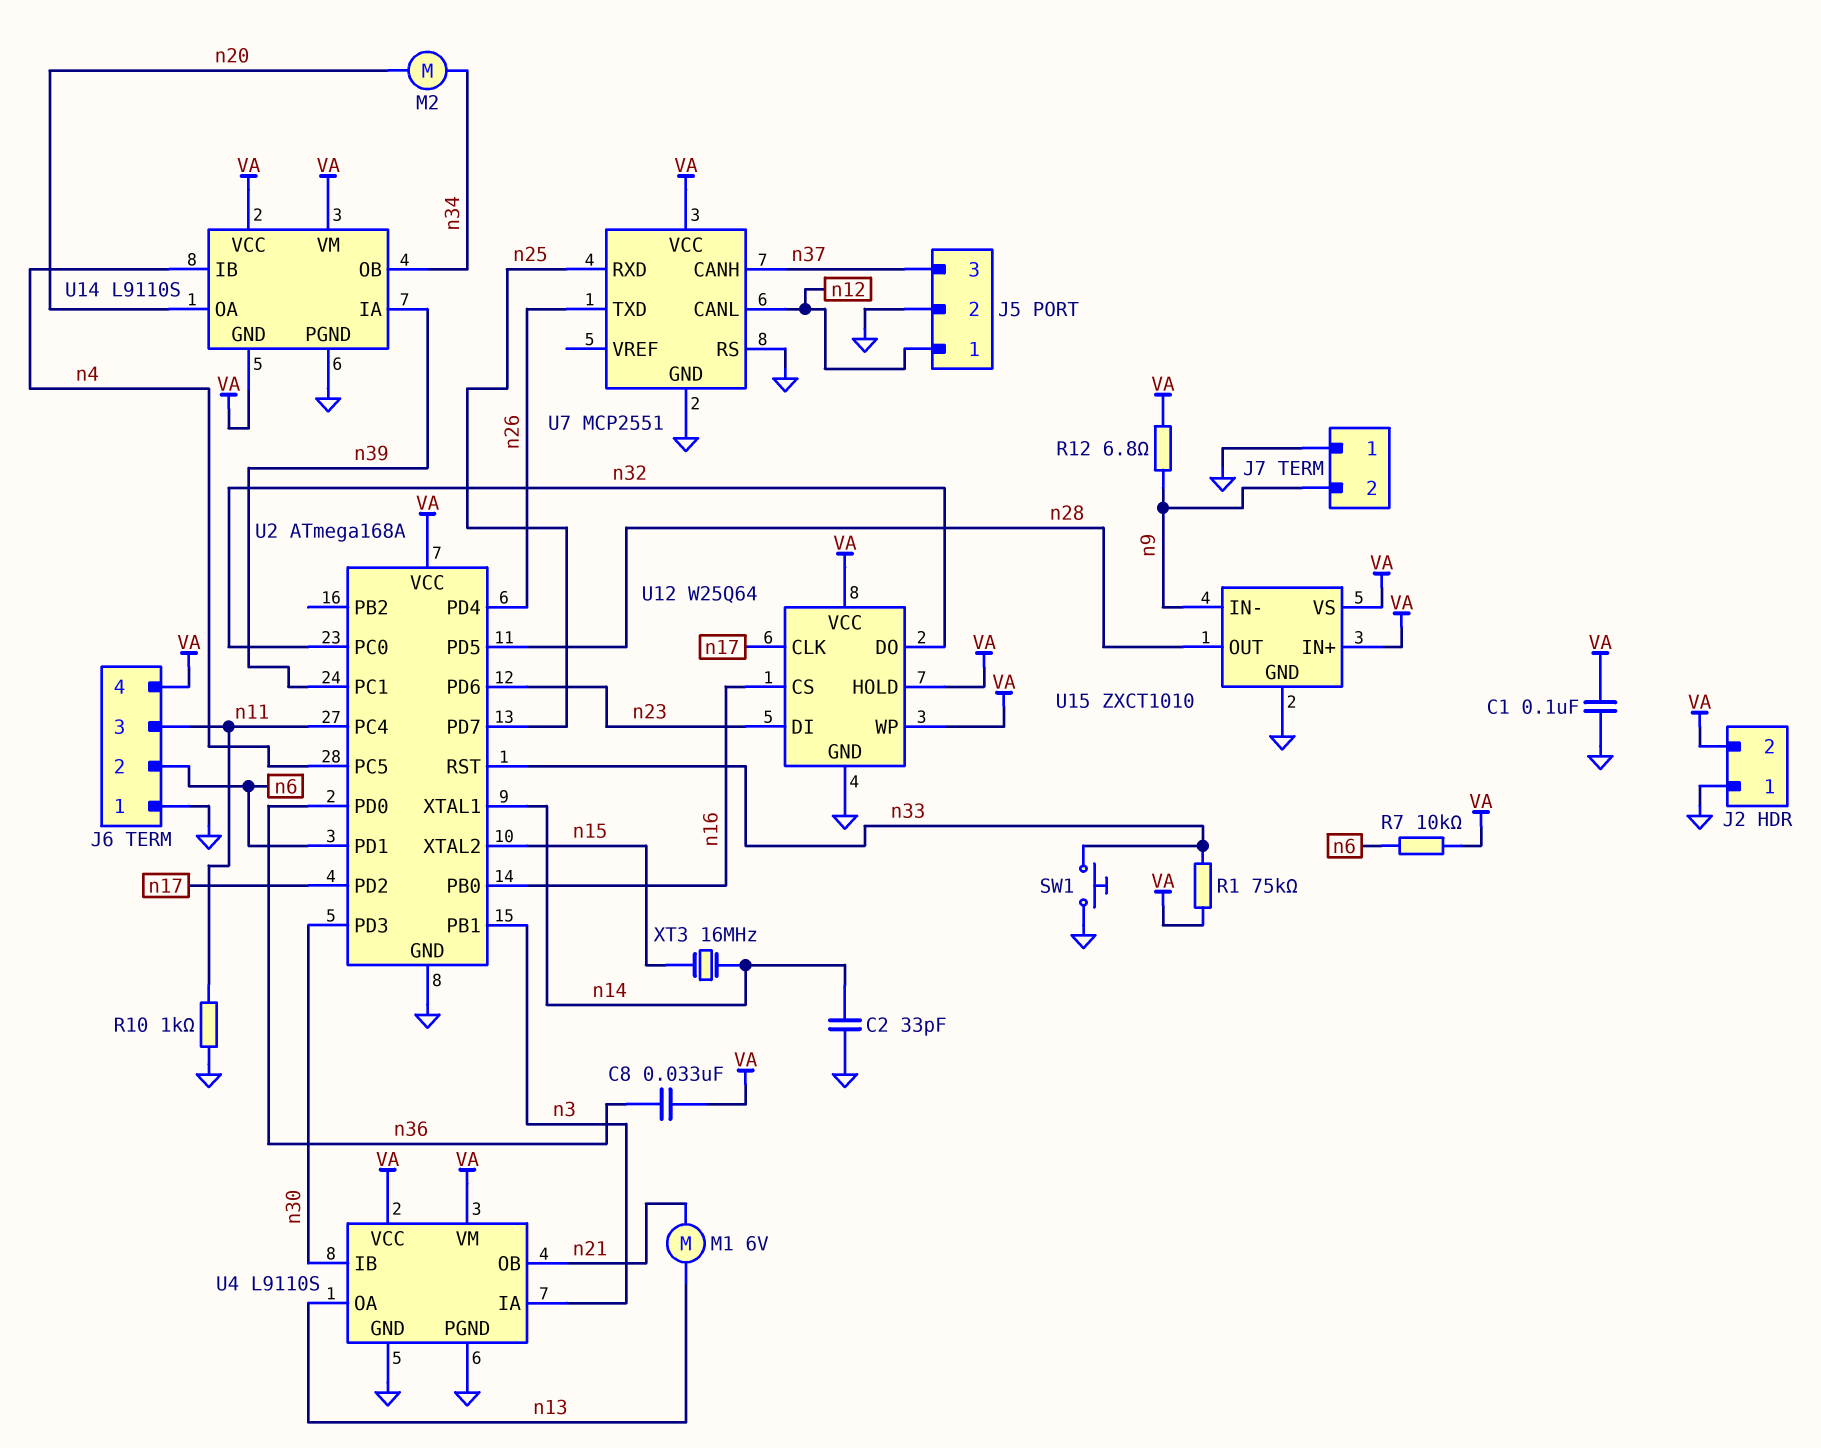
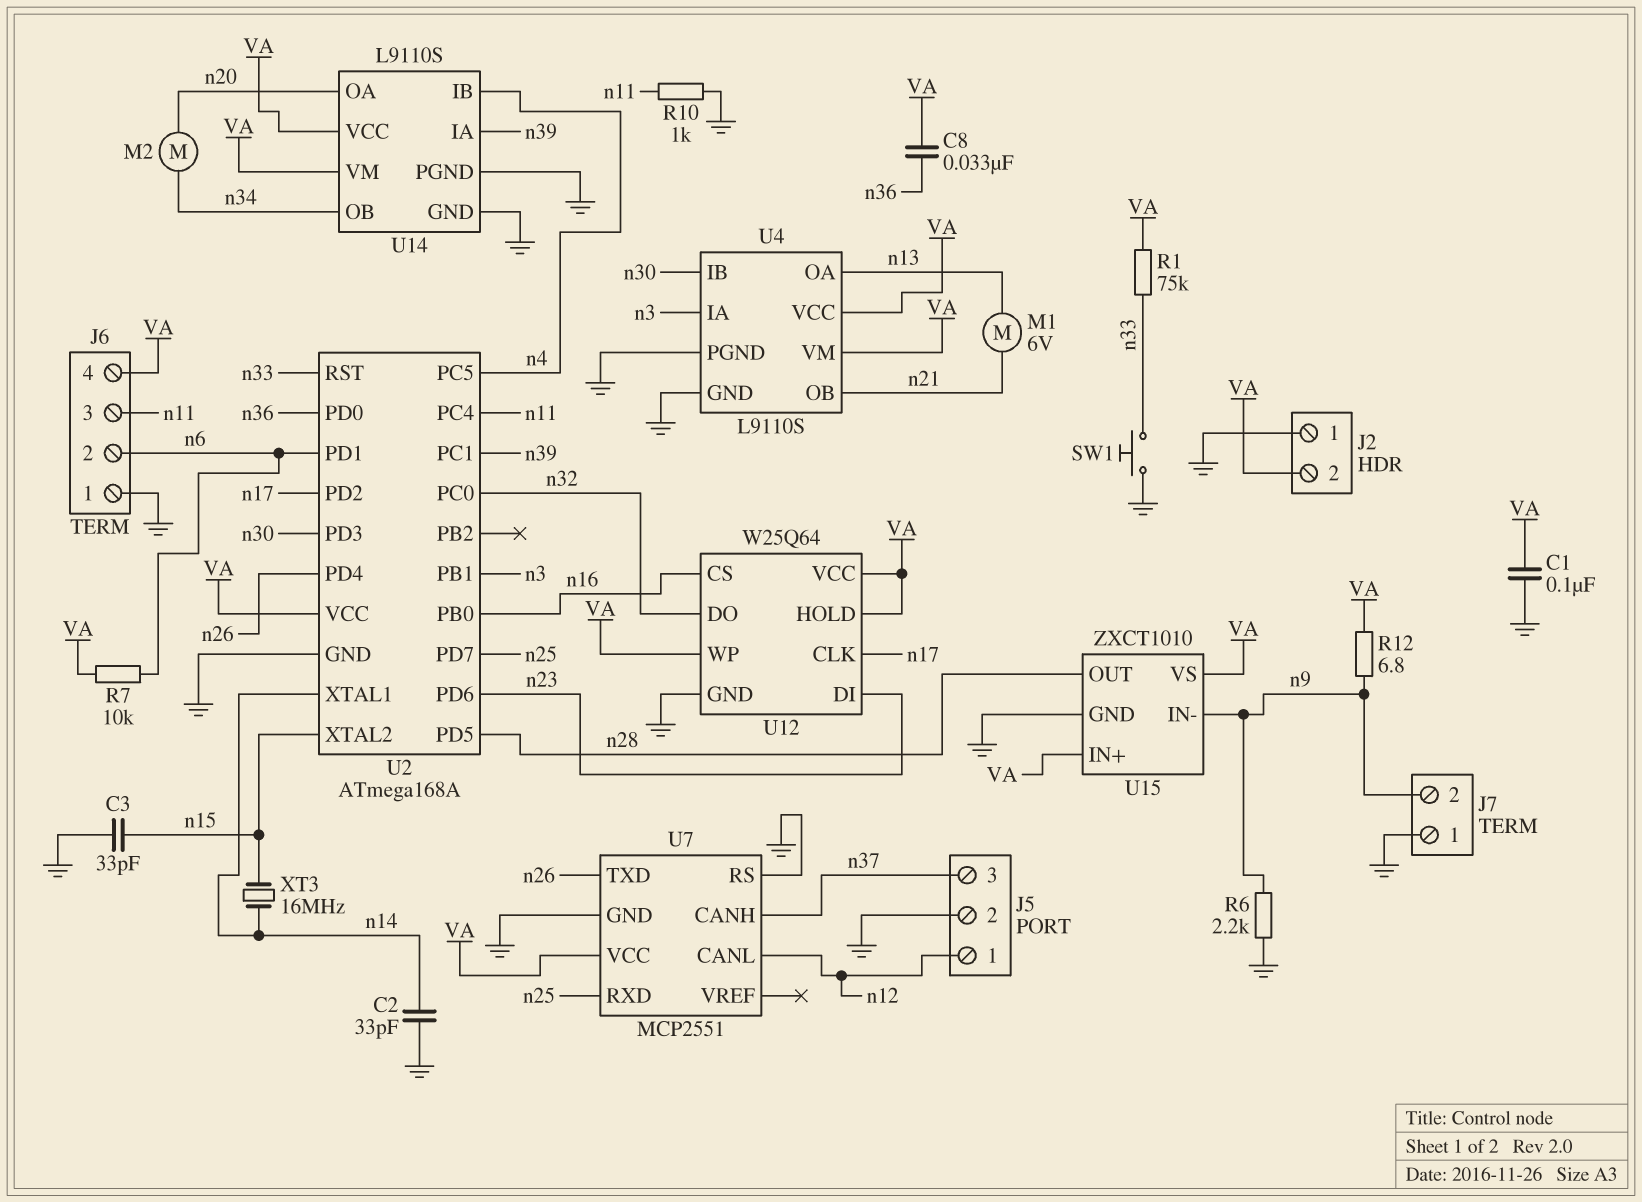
C3: none -> 33pF (GND, n15)
R6: none -> 2.2k (GND, n9)
U14 pin GND: VA -> GND

